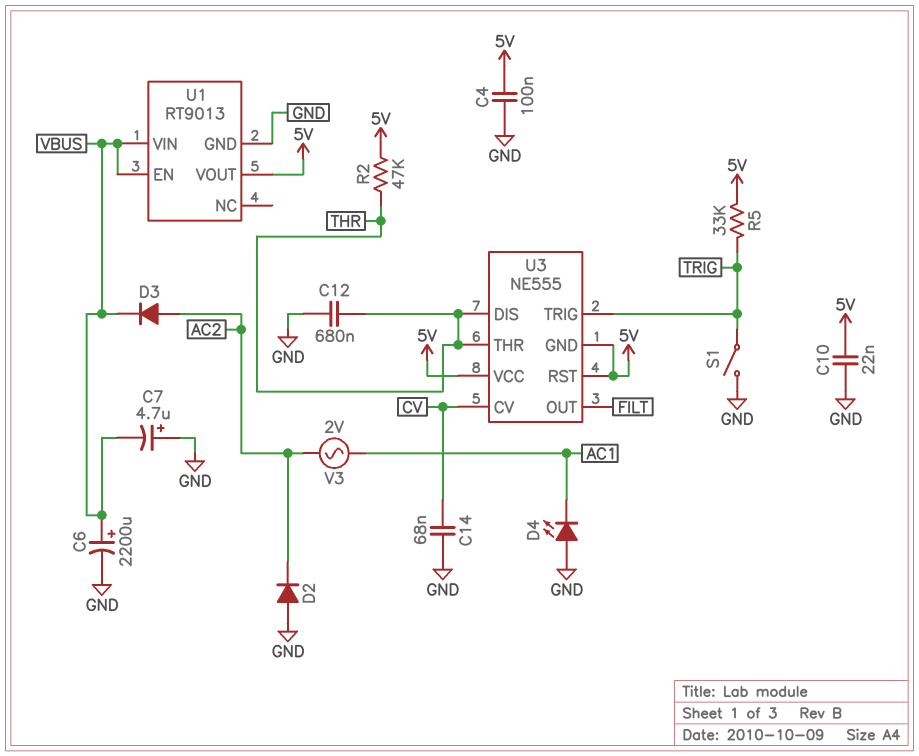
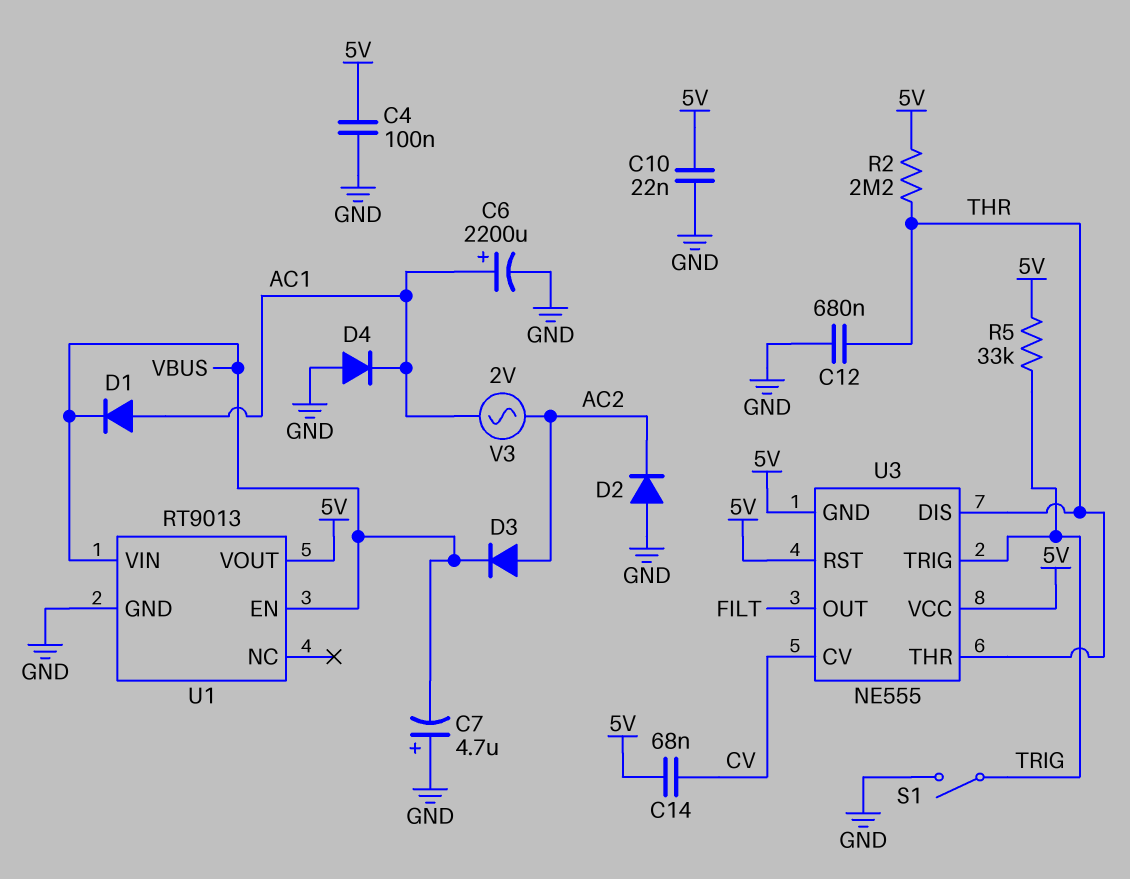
C6: 2200uF (plus VBUS, minus GND) -> 2200uF (plus AC1, minus GND)
C14: 68nF (CV, GND) -> 68nF (5V, CV)
D1: none -> diode (A AC1, K VBUS)
D4: LED (A GND, K AC1) -> diode (A GND, K AC1)
R2: 47k (5V, THR) -> 2.2M (5V, THR)

